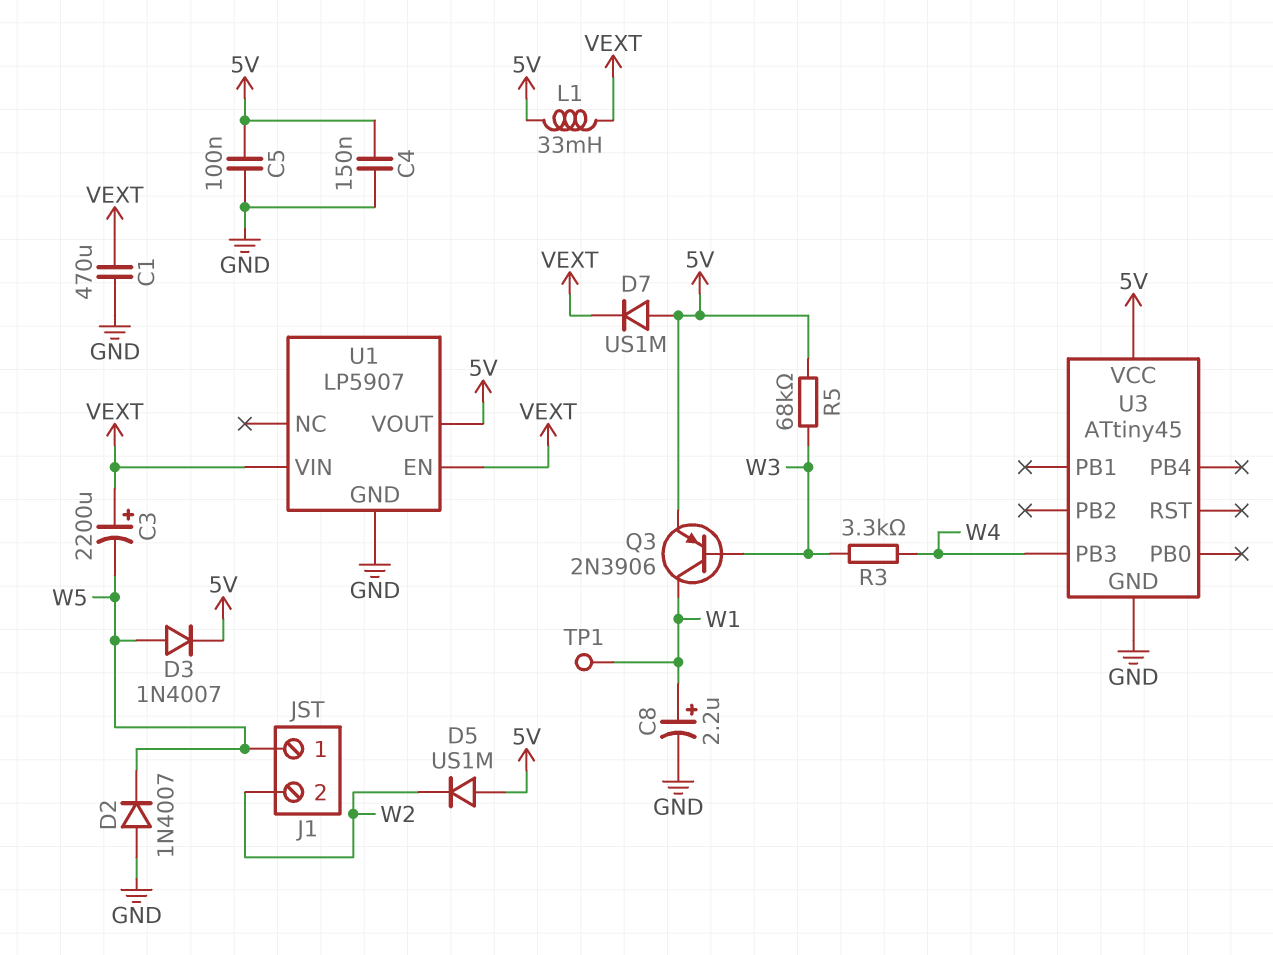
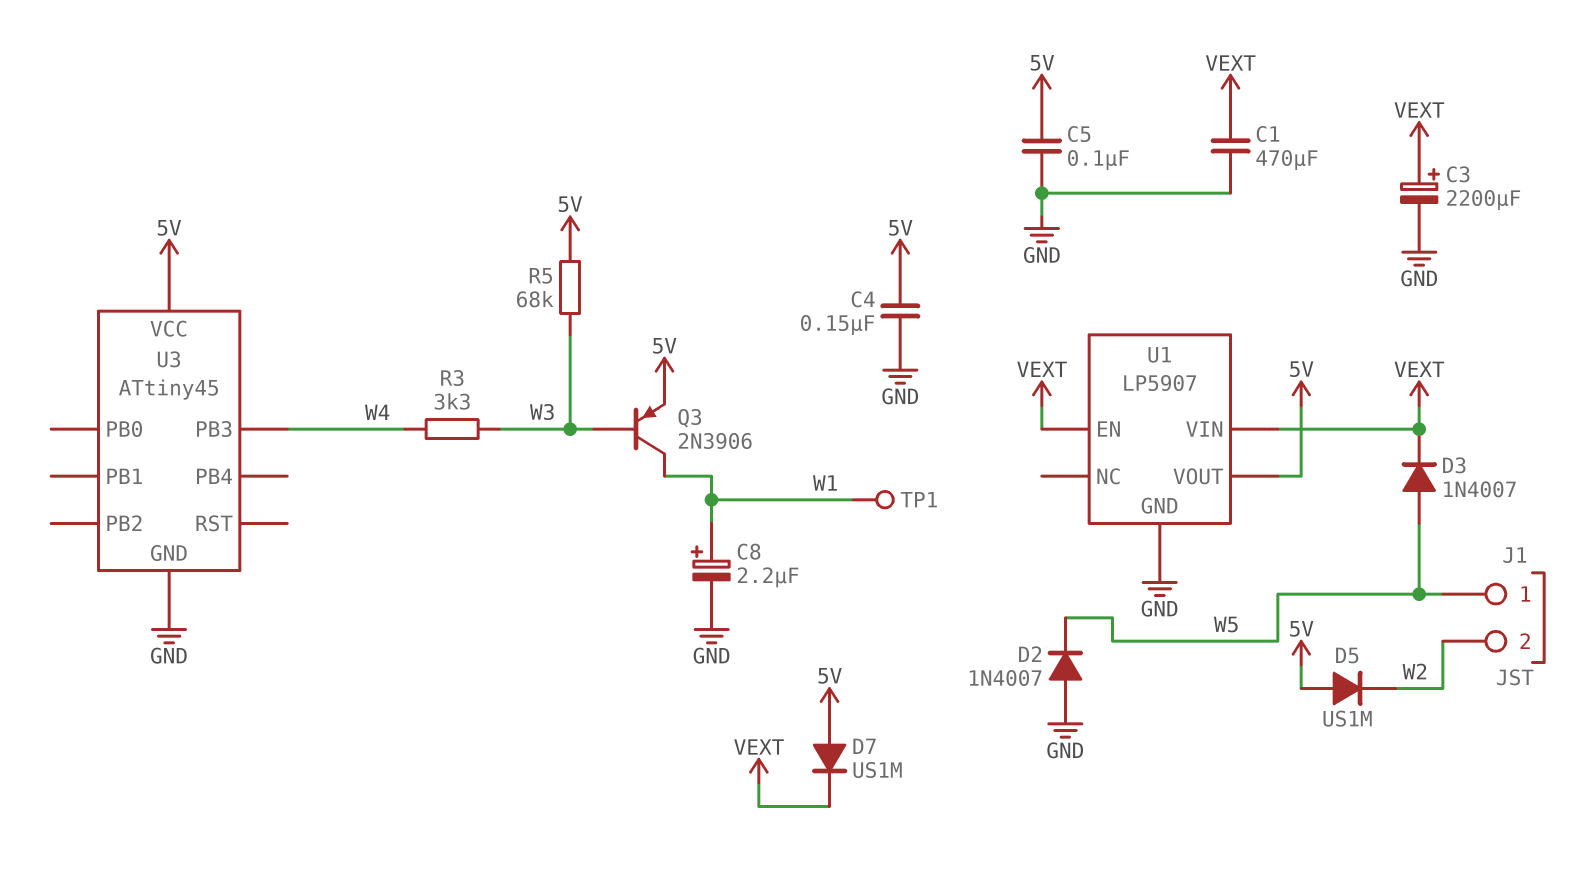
C3: 2200uF (plus VEXT, minus W5) -> 2200uF (plus VEXT, minus GND)
D3: diode 1N4007 (A W5, K 5V) -> diode 1N4007 (A W5, K VEXT)
L1: 33mH (5V, VEXT) -> none

